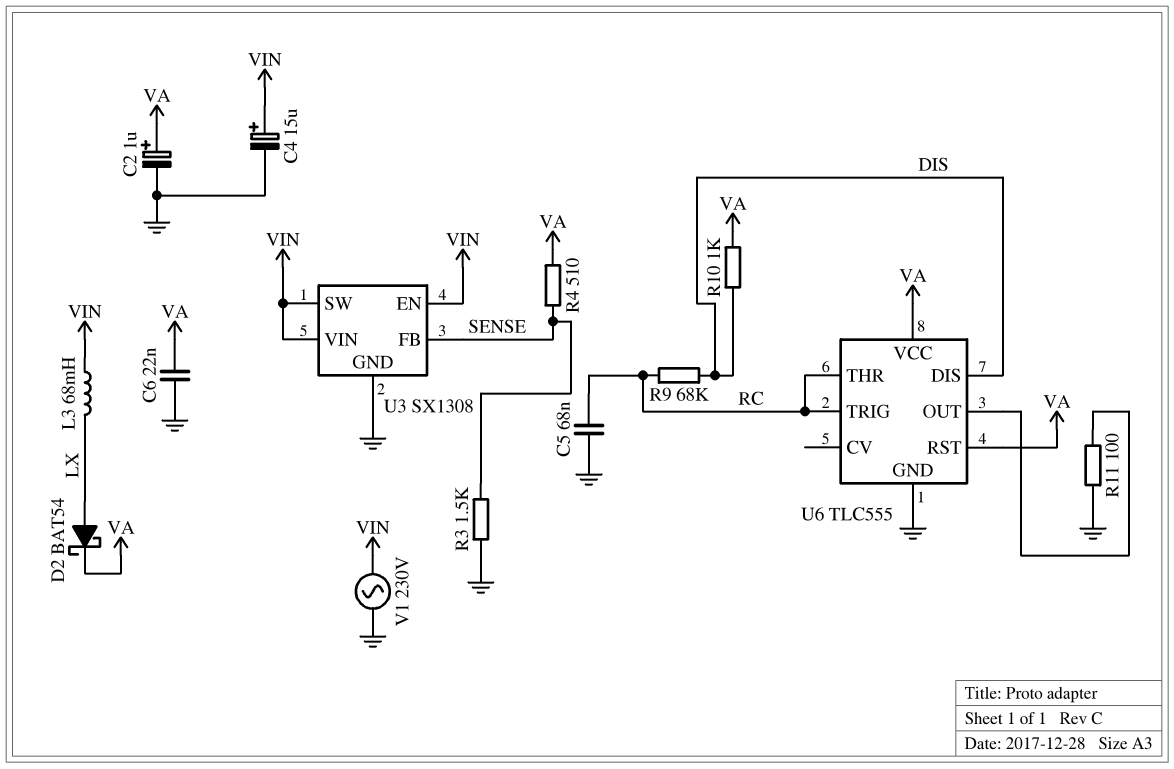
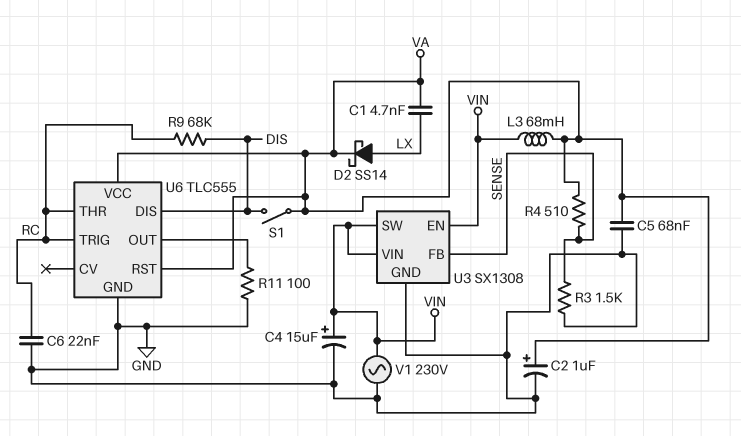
C1: none -> 4.7nF (LX, VA)
C5: 68nF (GND, RC) -> 68nF (GND, VA)
C6: 22nF (GND, VA) -> 22nF (GND, RC)
D2: schottky BAT54 (A LX, K VA) -> schottky SS14 (A LX, K VA)
L3: 68mH (LX, VIN) -> 68mH (VA, VIN)
R10: 1k (DIS, VA) -> none
S1: none -> switch (DIS, VA)

